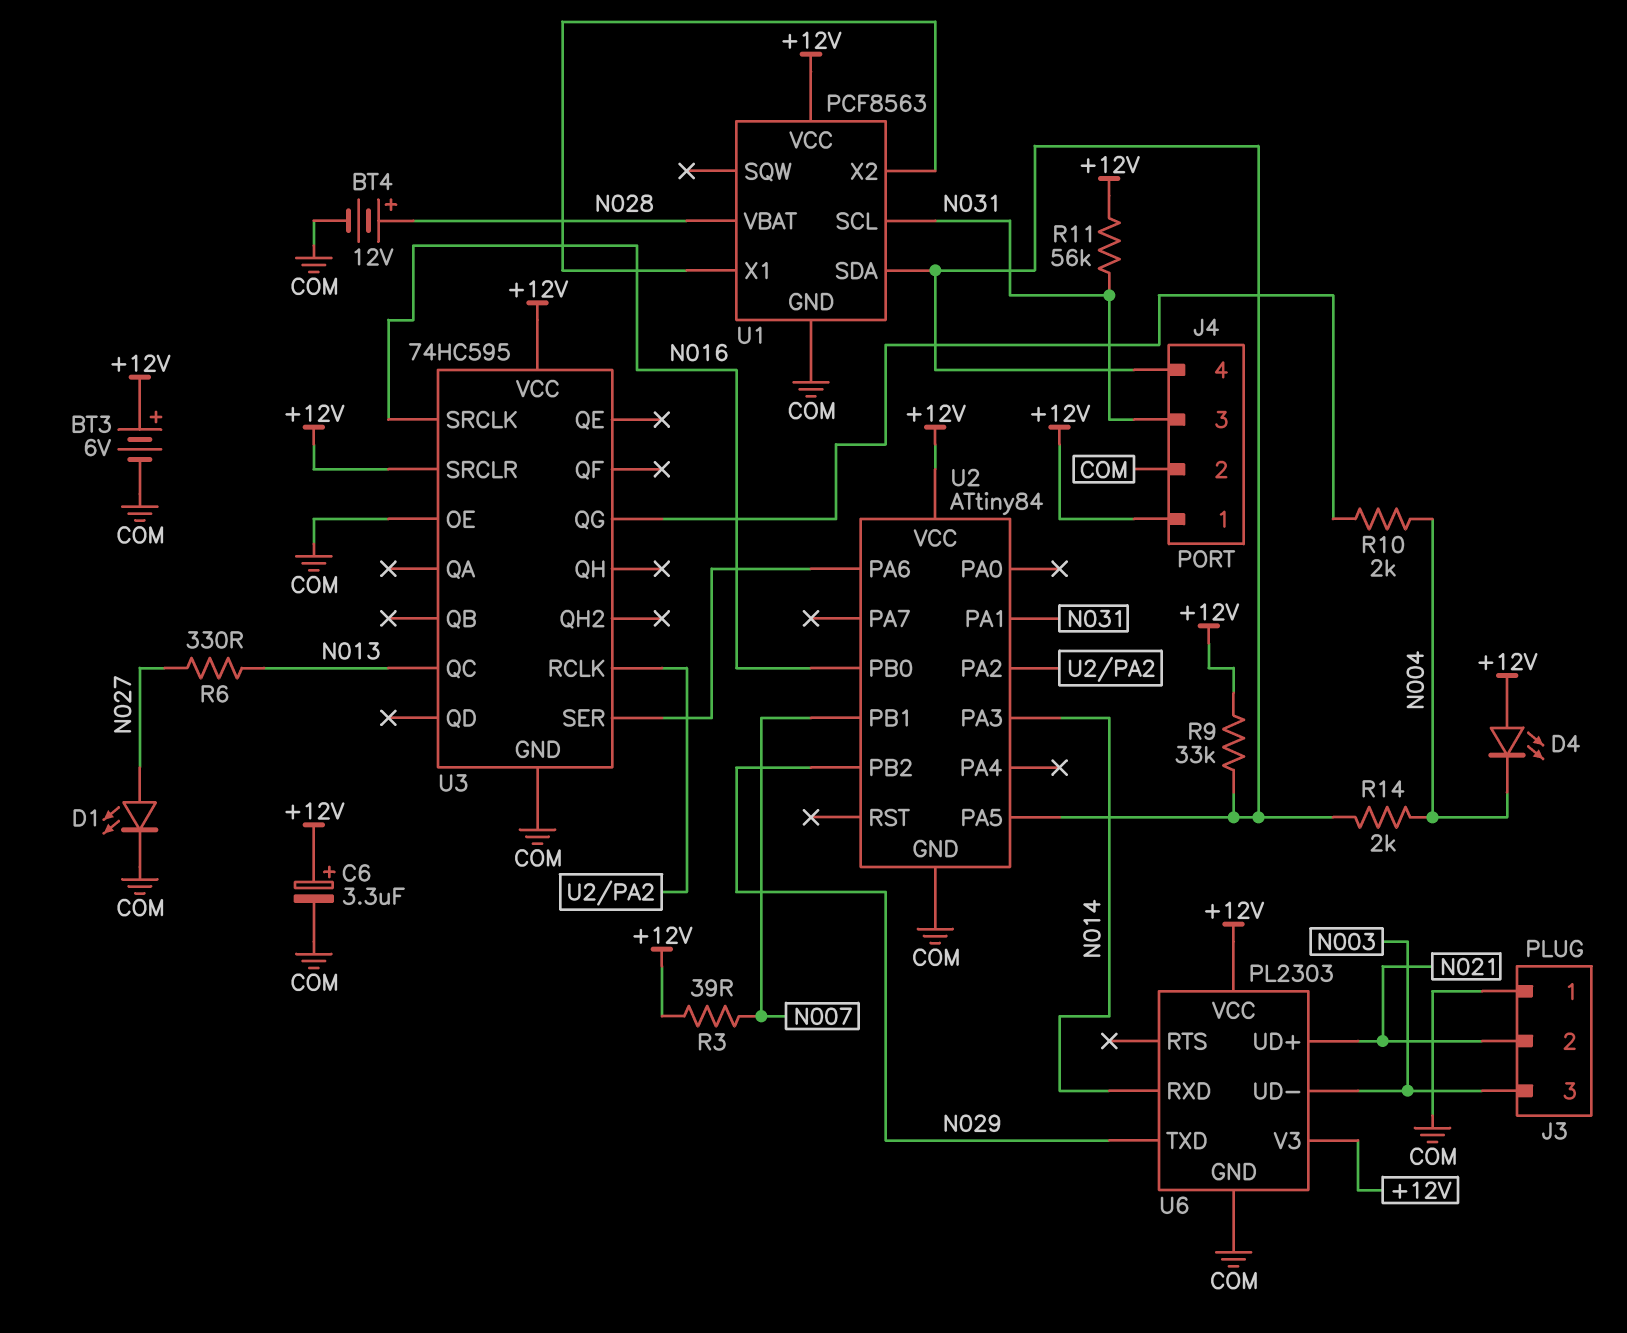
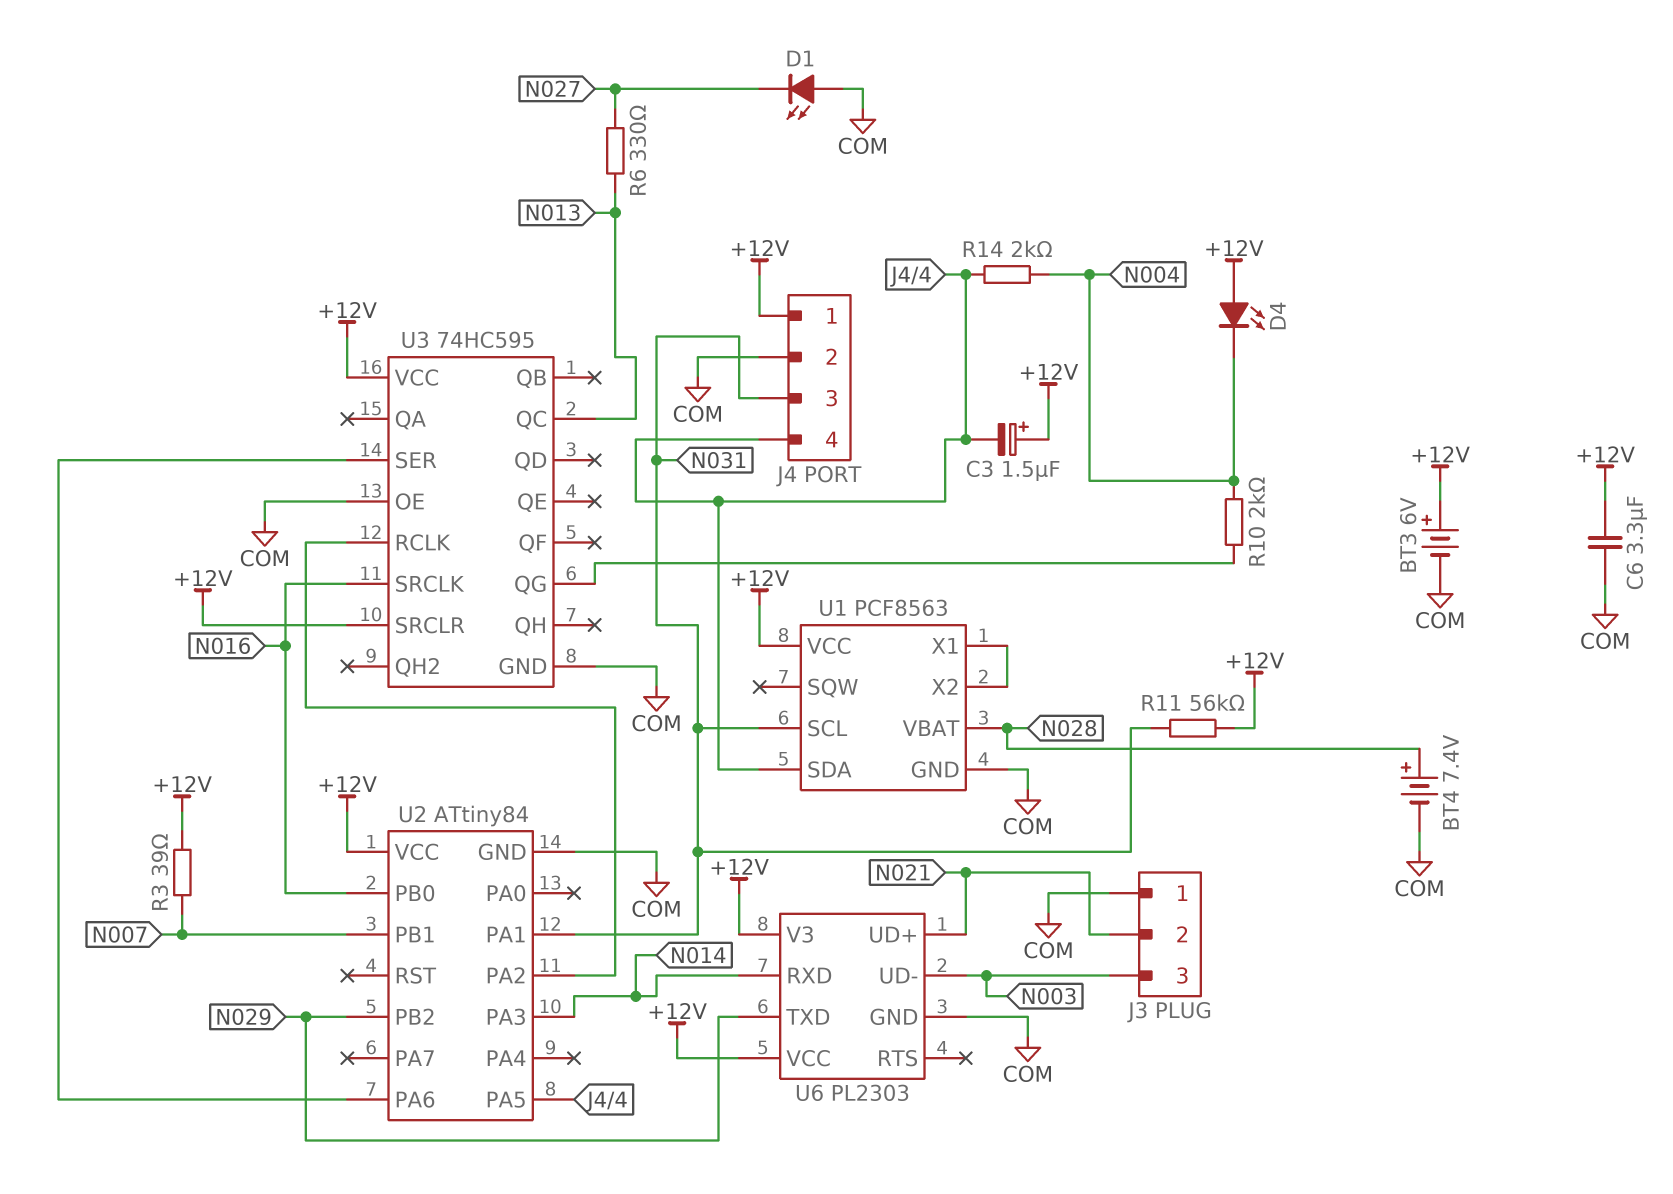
BT4: 12V (plus N028, minus COM) -> 7.4V (plus N028, minus COM)
C3: none -> 1.5uF (plus +12V, minus J4/4)
C6: 3.3uF (plus +12V, minus COM) -> 3.3uF (+12V, COM)
D1: LED (A N027, K COM) -> LED (A COM, K N027)
R9: 33k (+12V, J4/4) -> none

